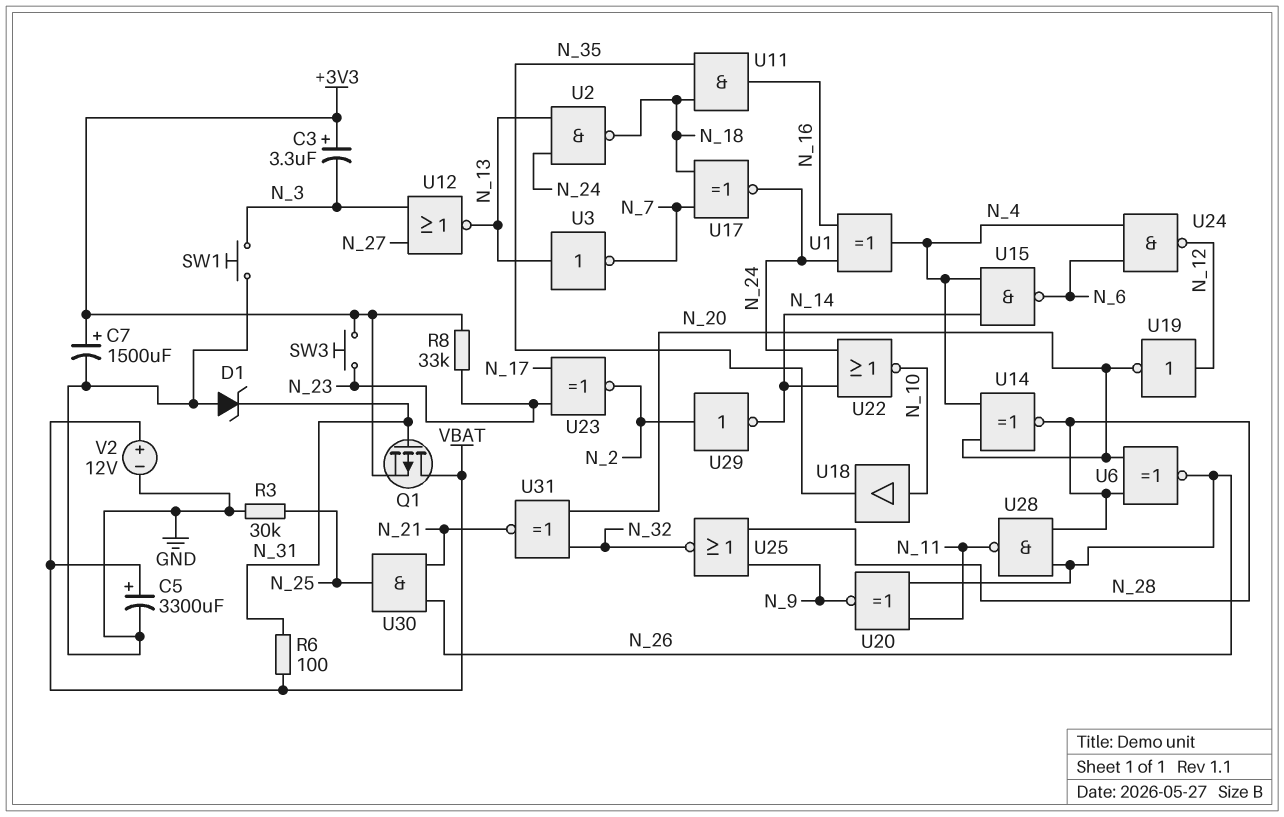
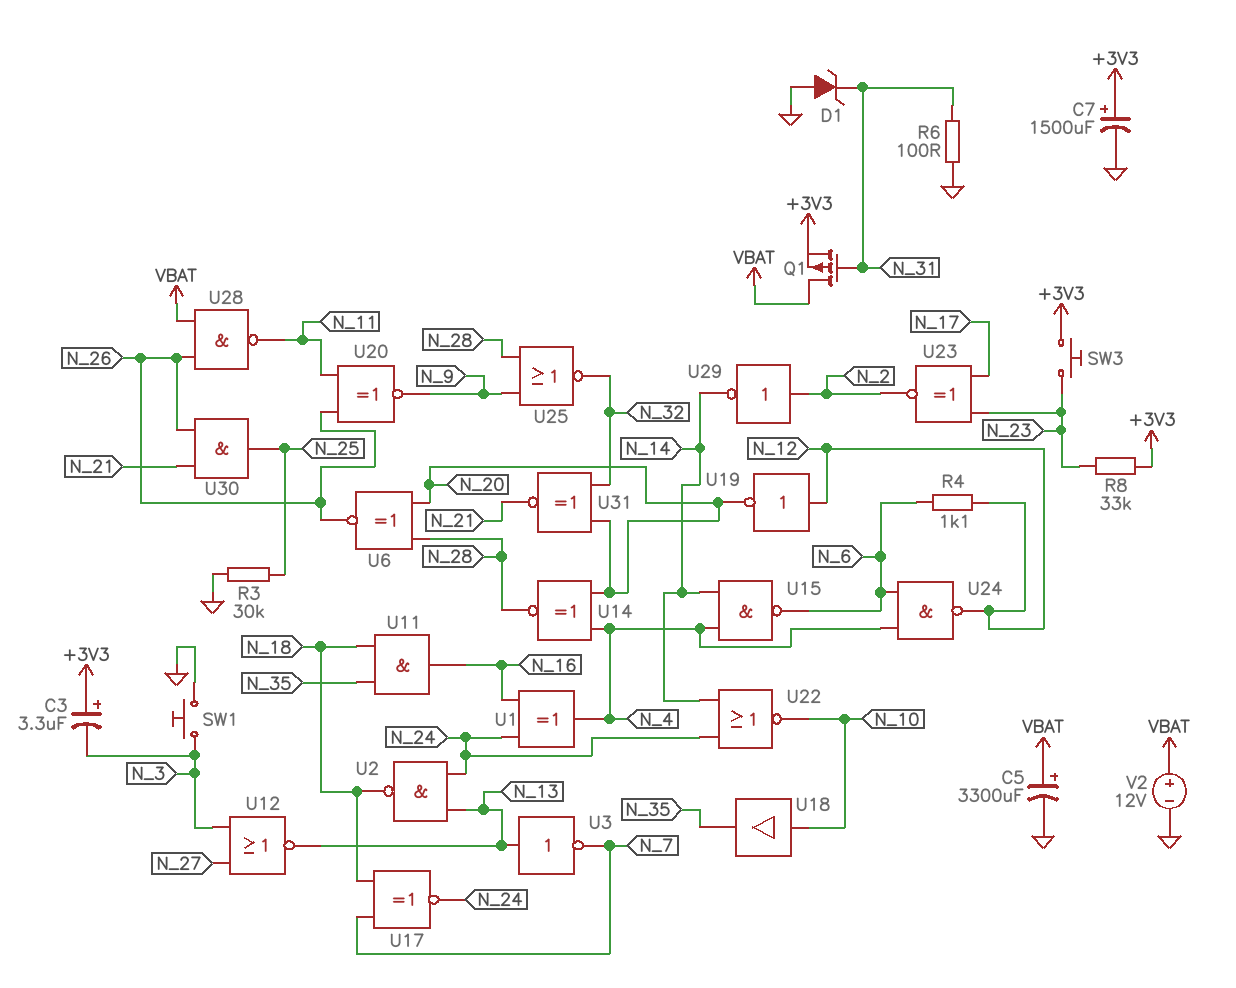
R4: none -> 1.1k (N_6, N_12)
R6: 100 (N_31, VBAT) -> 100 (GND, N_31)
U28: NAND (in N_26, in N_28, out N_11) -> NAND (in N_26, in VBAT, out N_11)

